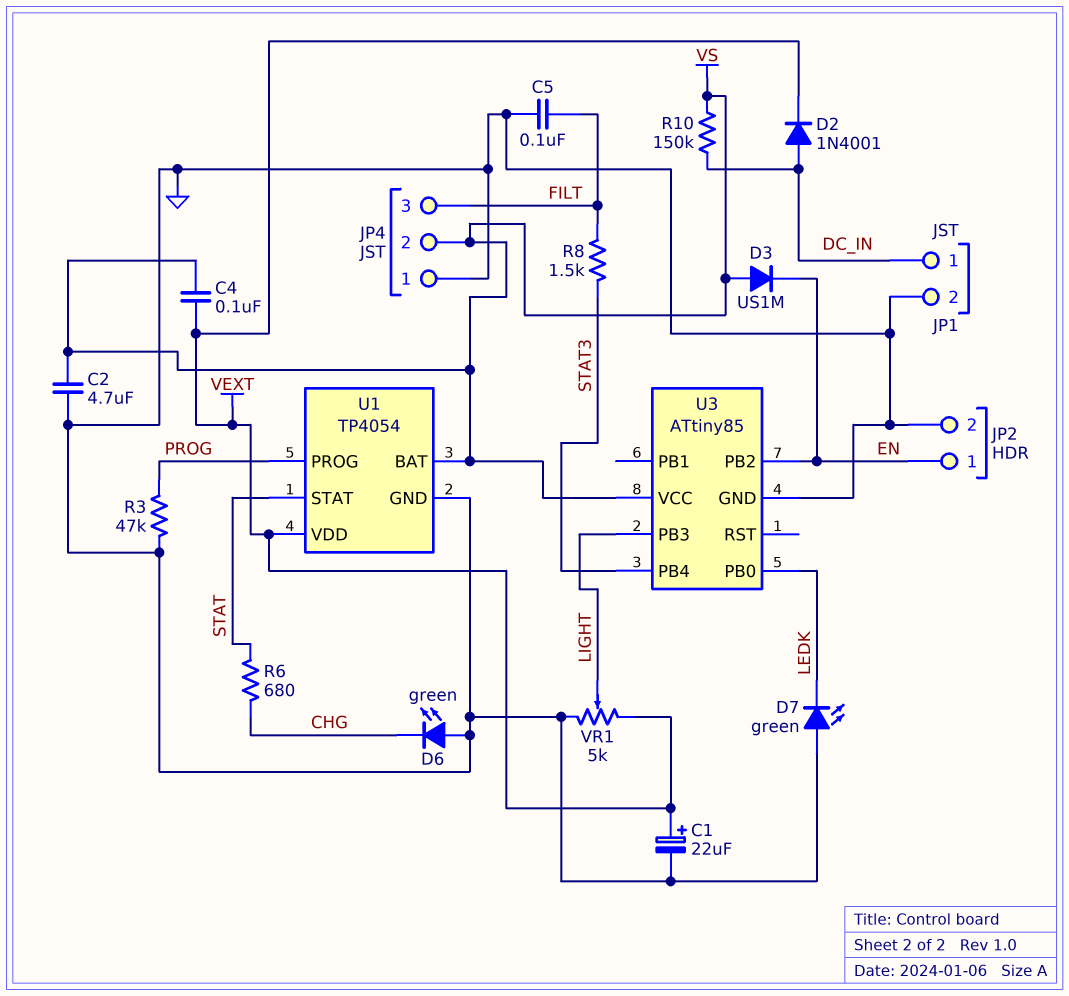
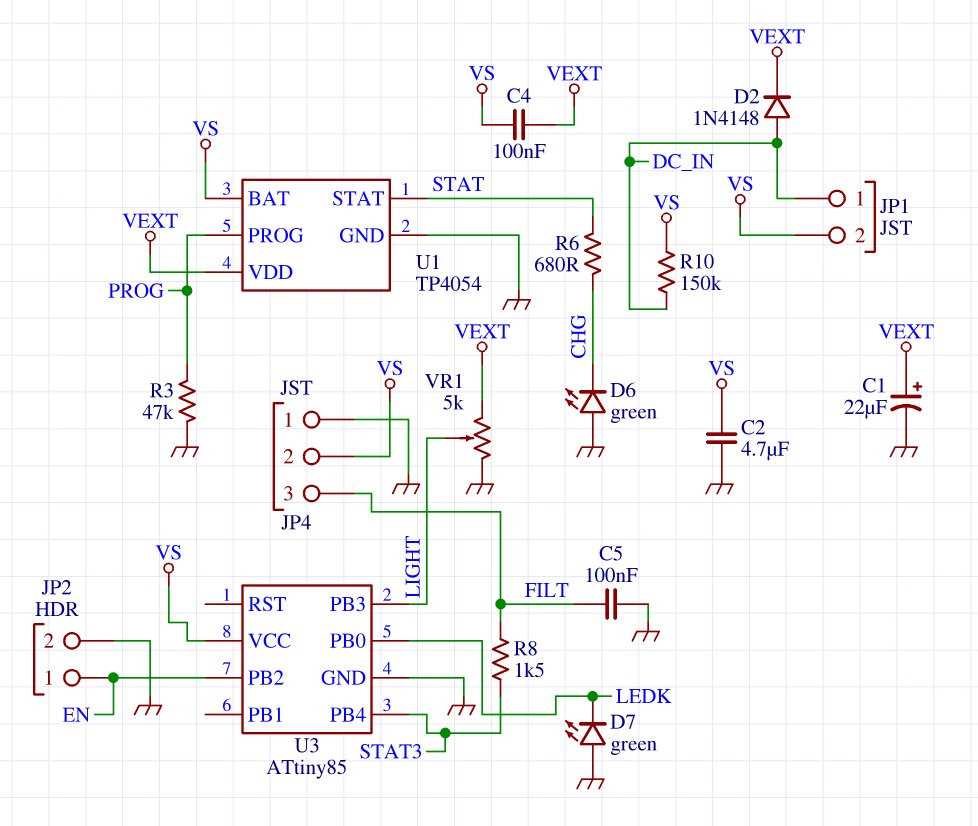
D2: diode 1N4001 (A DC_IN, K VEXT) -> diode 1N4148 (A DC_IN, K VEXT)
D3: diode US1M (A VS, K EN) -> none
JP1 pin 2: GND -> VS

